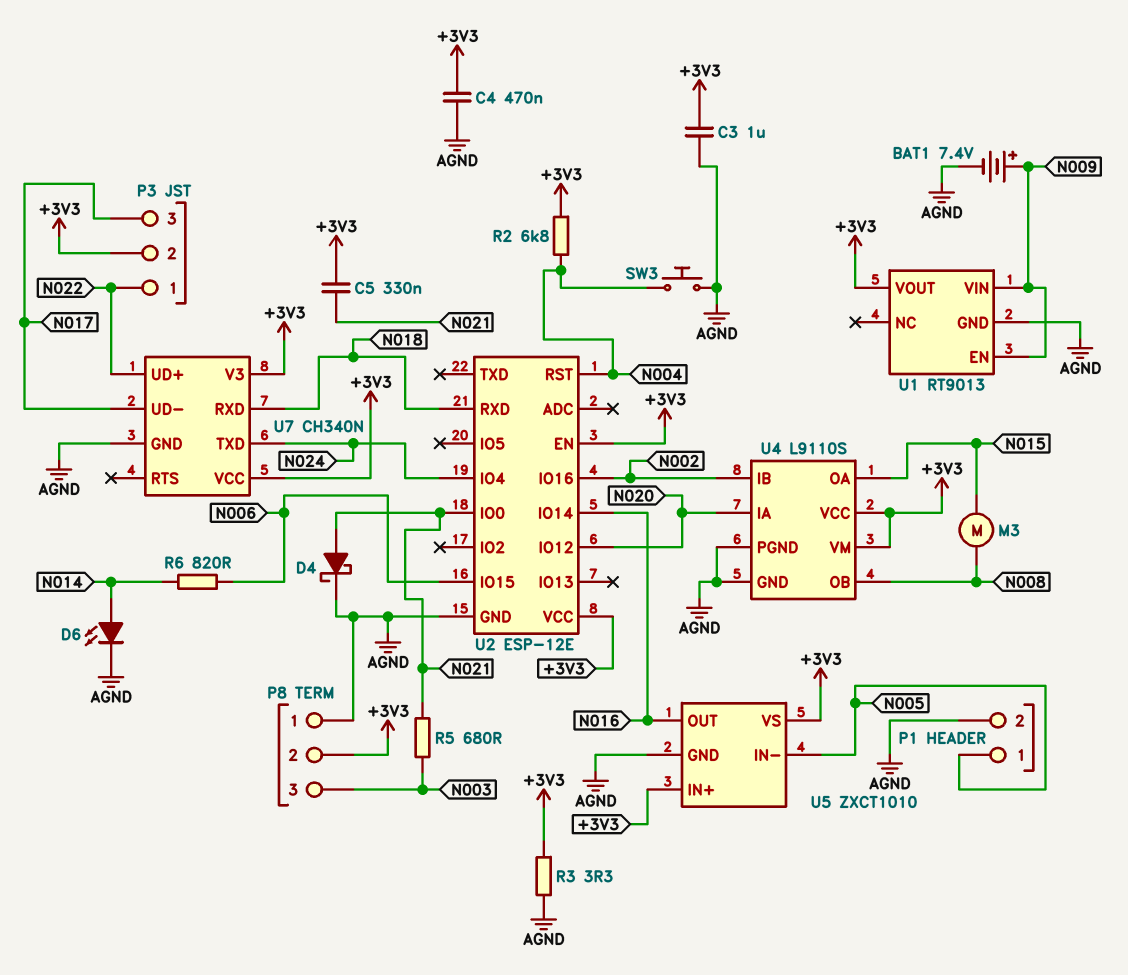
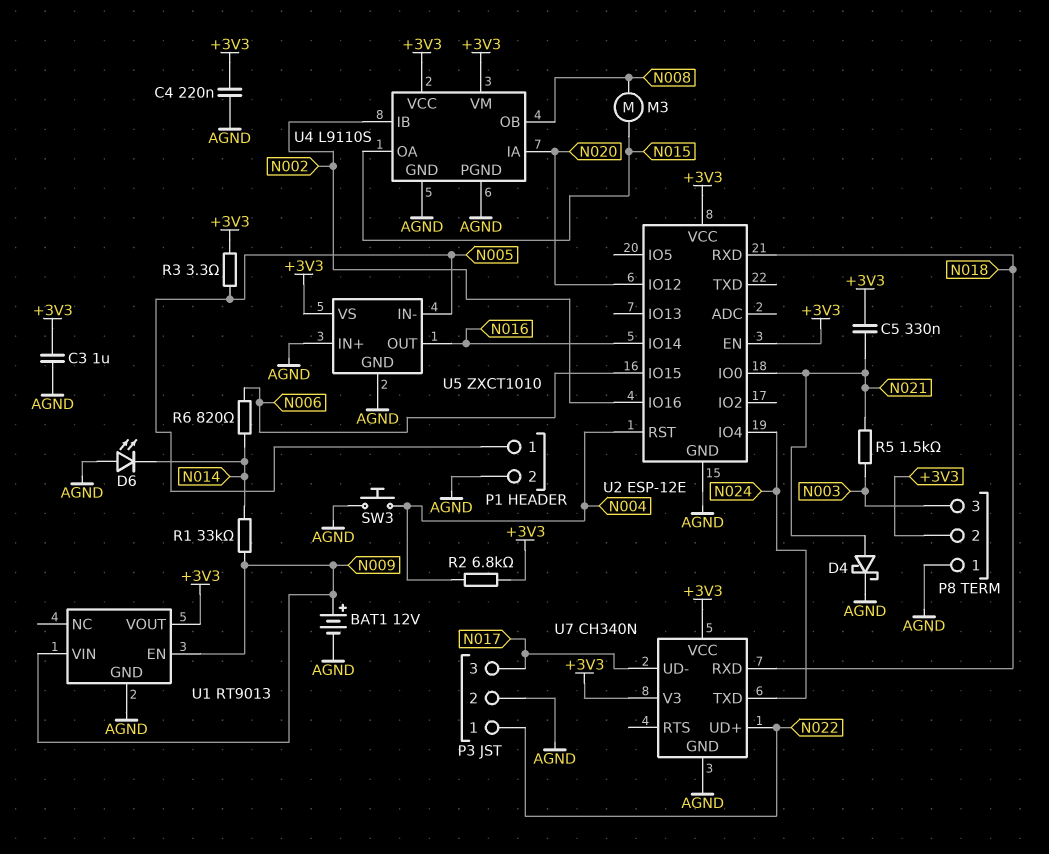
BAT1: 7.4V (plus N009, minus AGND) -> 12V (plus N009, minus AGND)
C4: 470nF (+3V3, AGND) -> 220nF (+3V3, AGND)
D6: LED (A N014, K AGND) -> LED (A AGND, K N014)
P3 pin 2: +3V3 -> AGND
R1: none -> 33k (N009, N014)
R3: 3.3 (+3V3, AGND) -> 3.3 (+3V3, N005)
R5: 680 (N003, N021) -> 1.5k (N003, N021)
U5 pin IN+: +3V3 -> AGND

